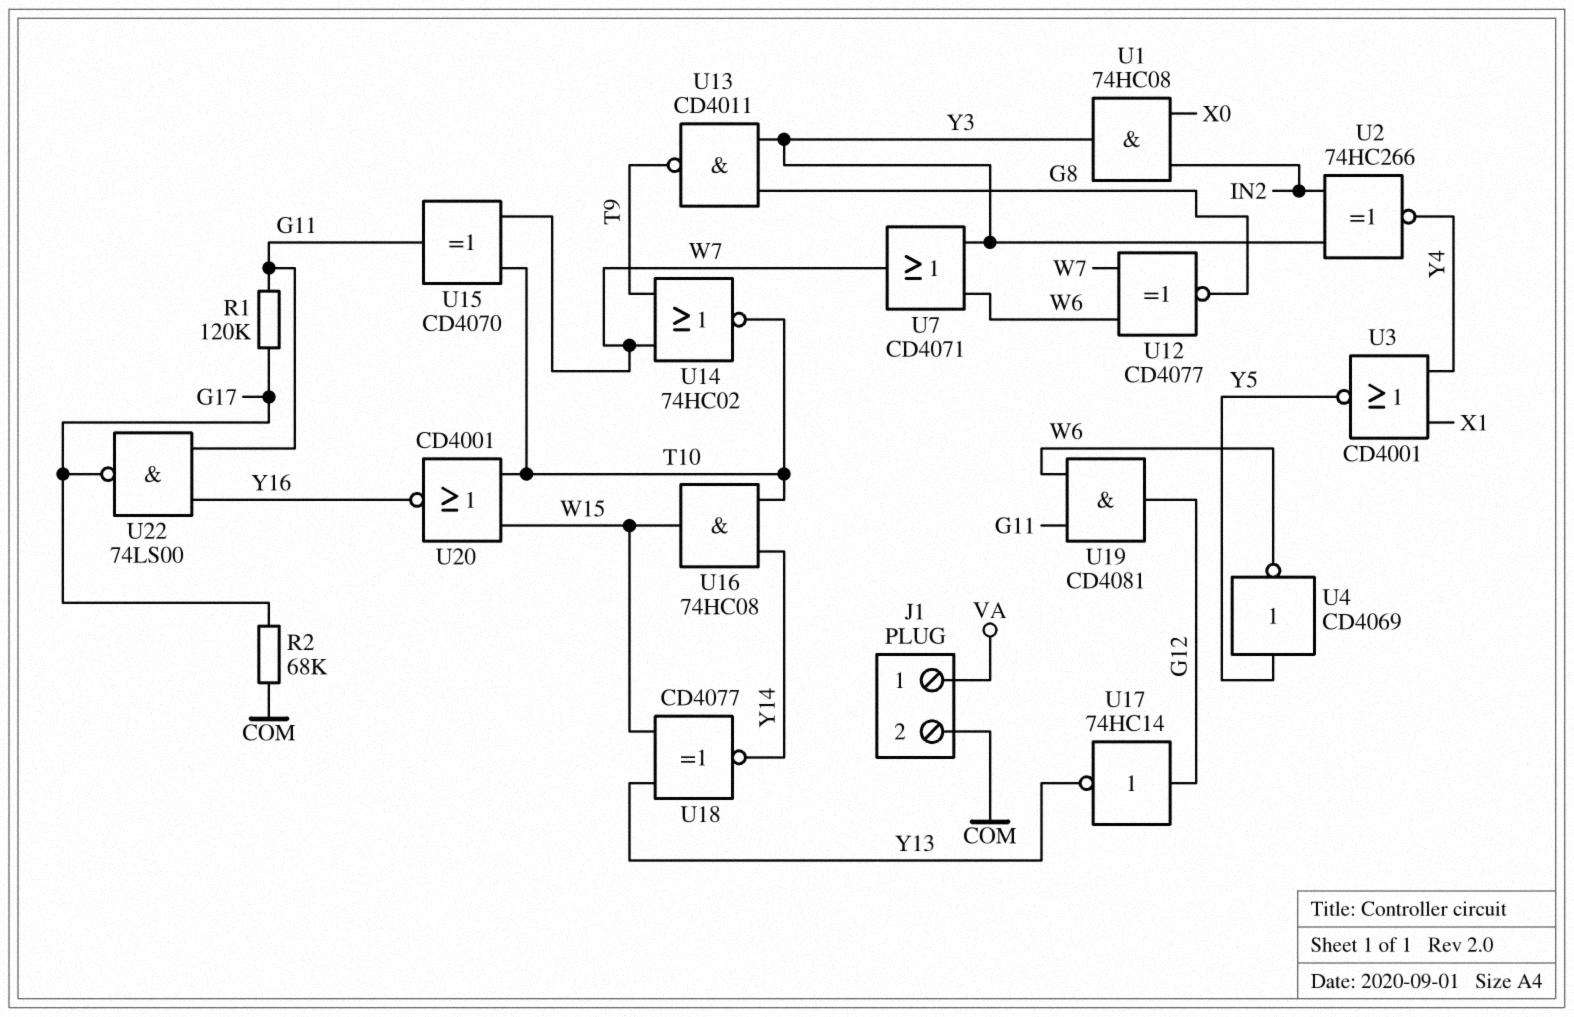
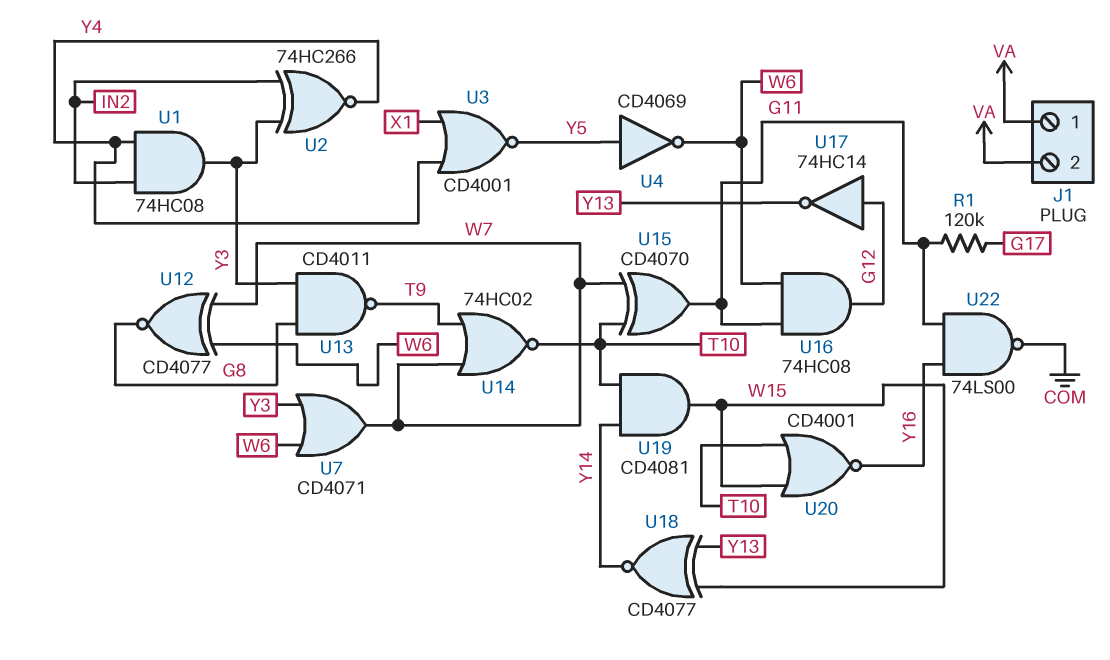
J1 pin 2: COM -> VA
R2: 68k (COM, G17) -> none
U1: AND 74HC08 (in IN2, in X0, out Y3) -> AND 74HC08 (in IN2, in Y4, out Y3)
U16: AND 74HC08 (in T10, in Y14, out W15) -> AND 74HC08 (in G11, in W6, out G12)
U19: AND CD4081 (in G11, in W6, out G12) -> AND CD4081 (in T10, in Y14, out W15)
U22: NAND 74LS00 (in G11, in Y16, out G17) -> NAND 74LS00 (in G11, in Y16, out COM)

